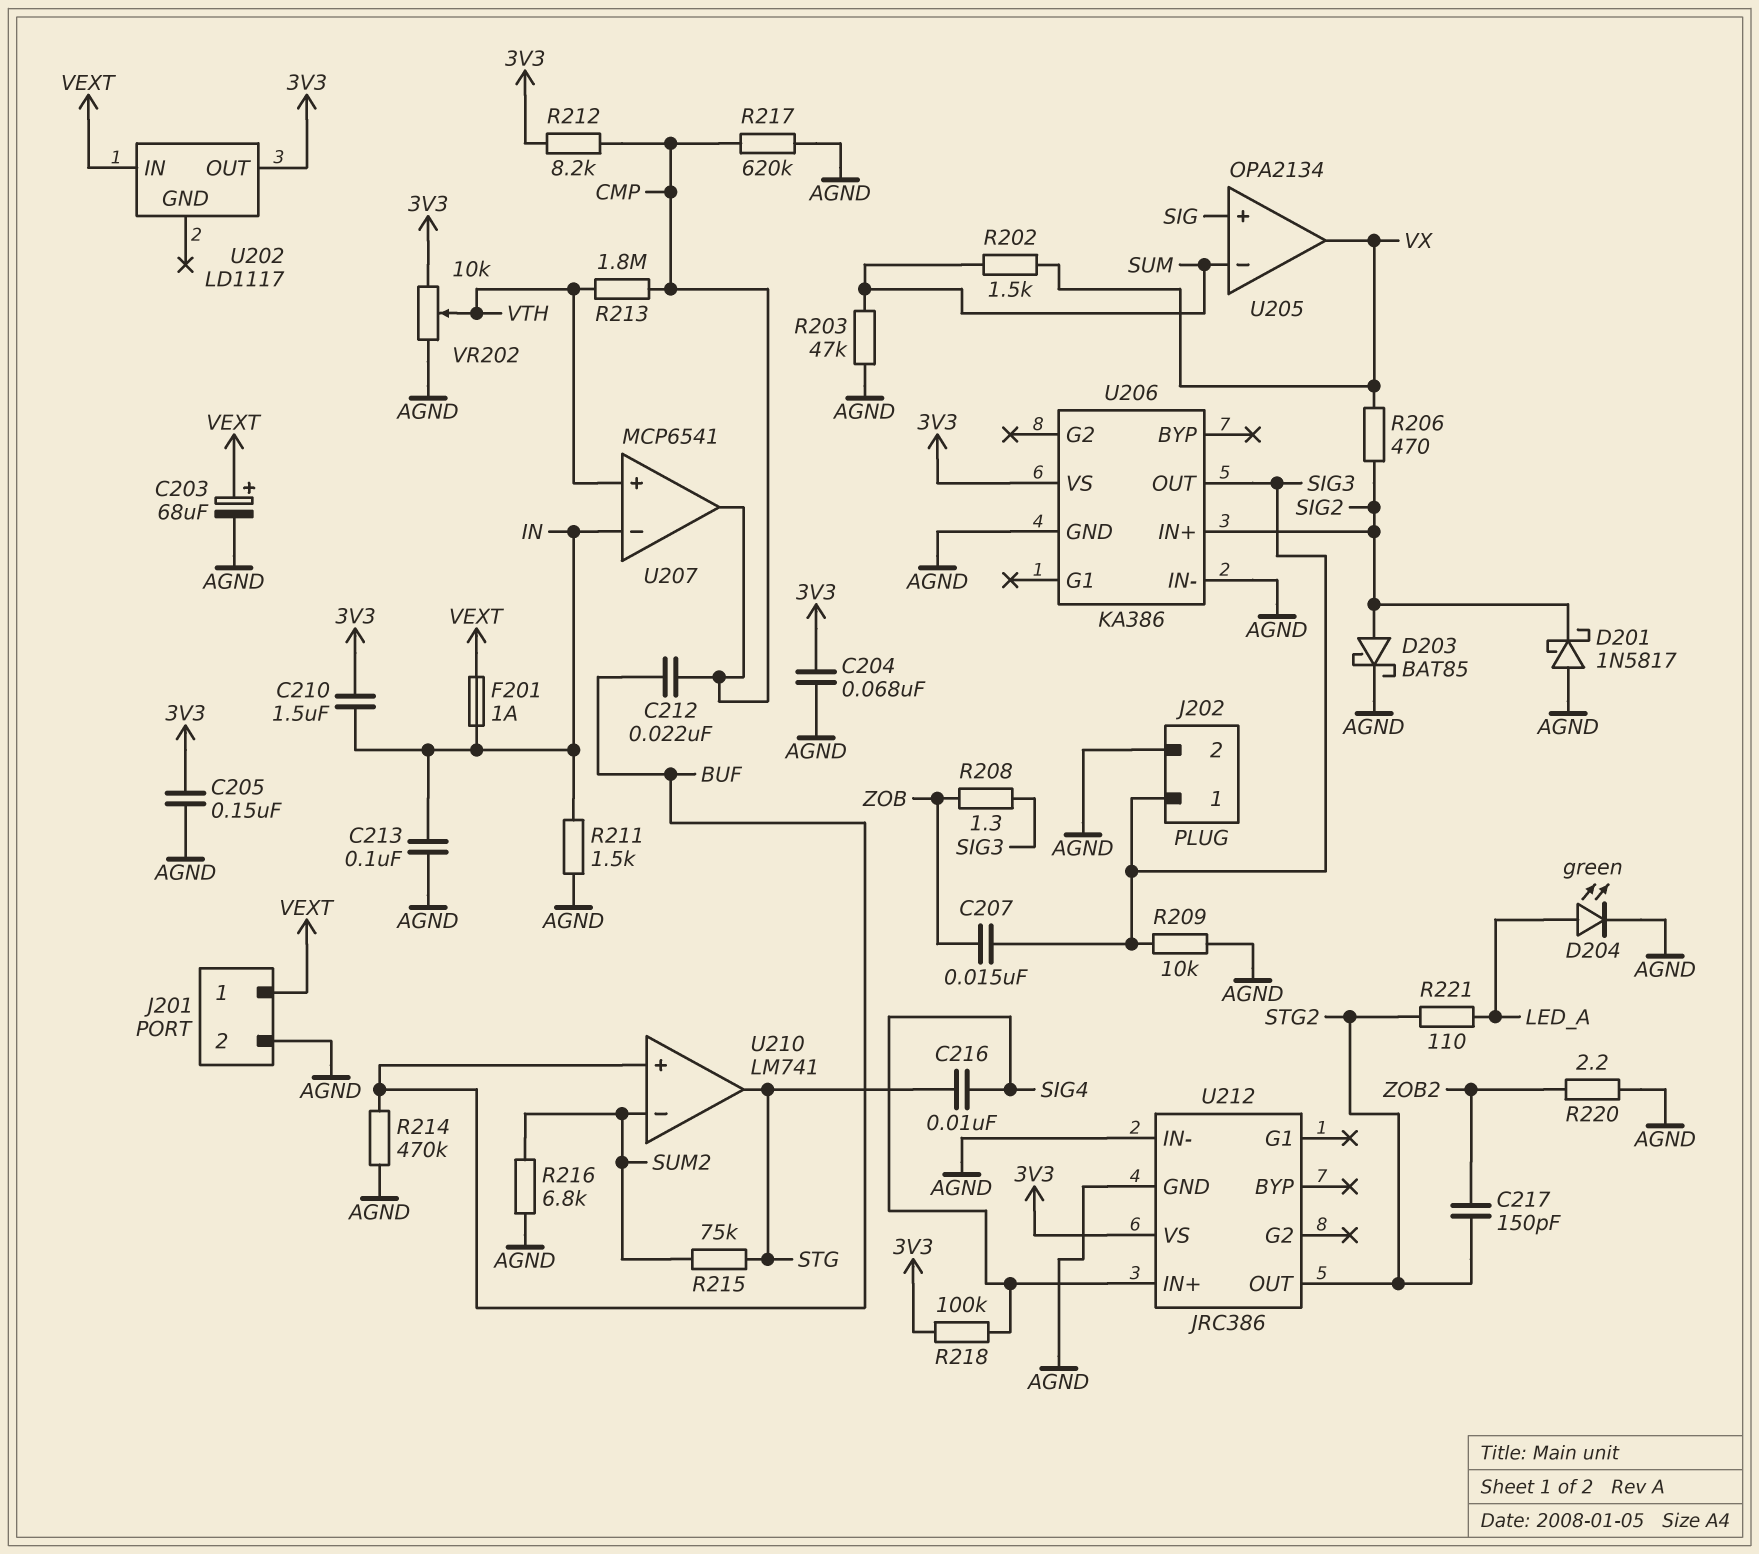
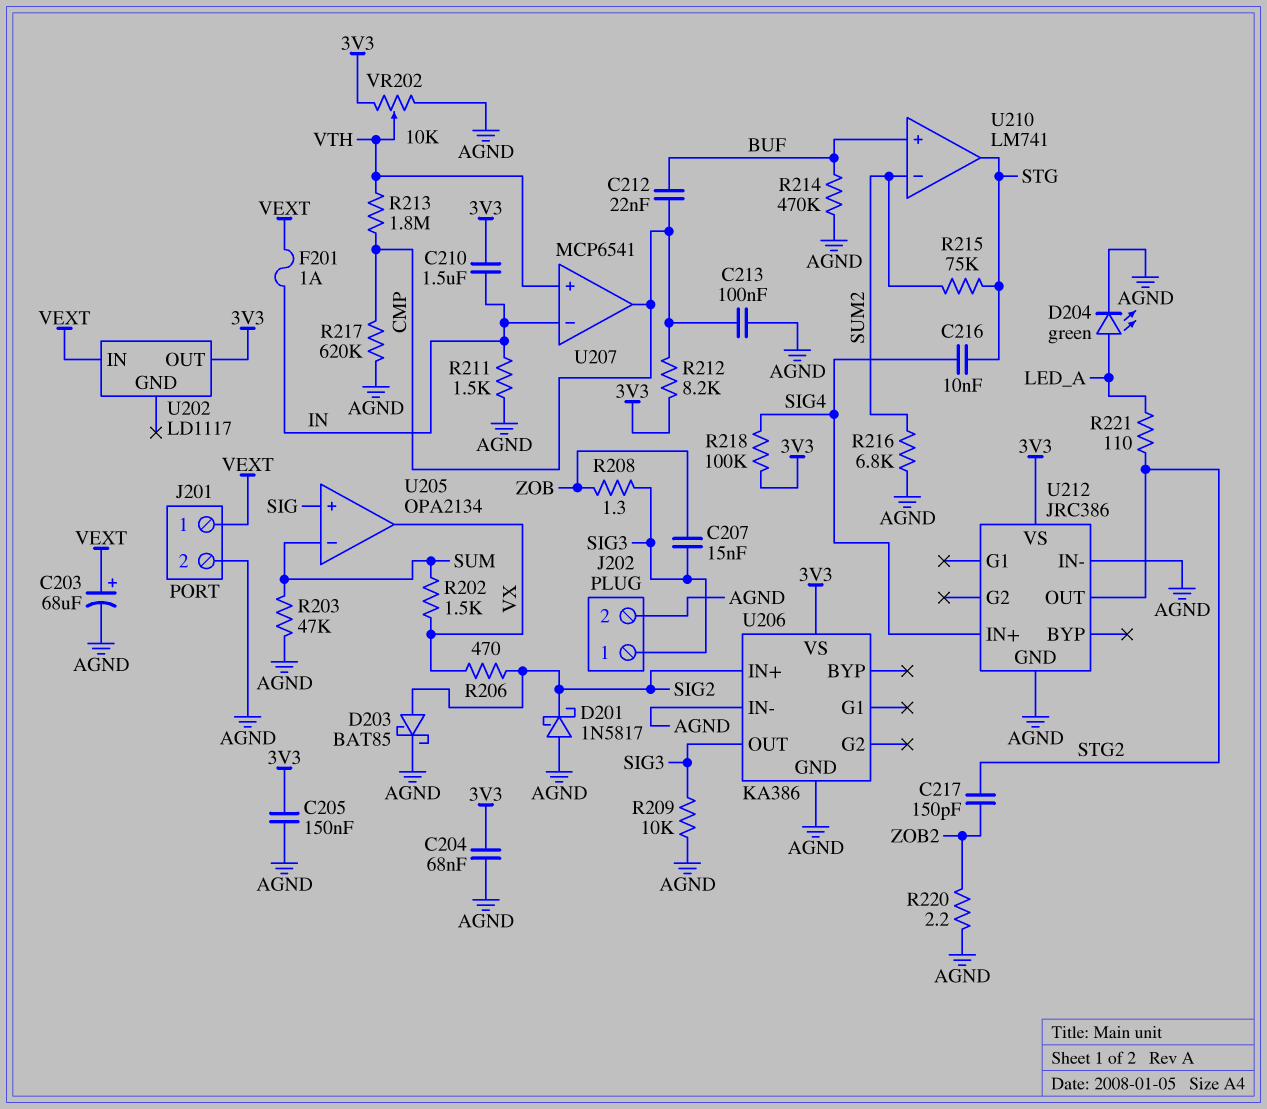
C213: 100nF (AGND, IN) -> 100nF (AGND, CMP)

